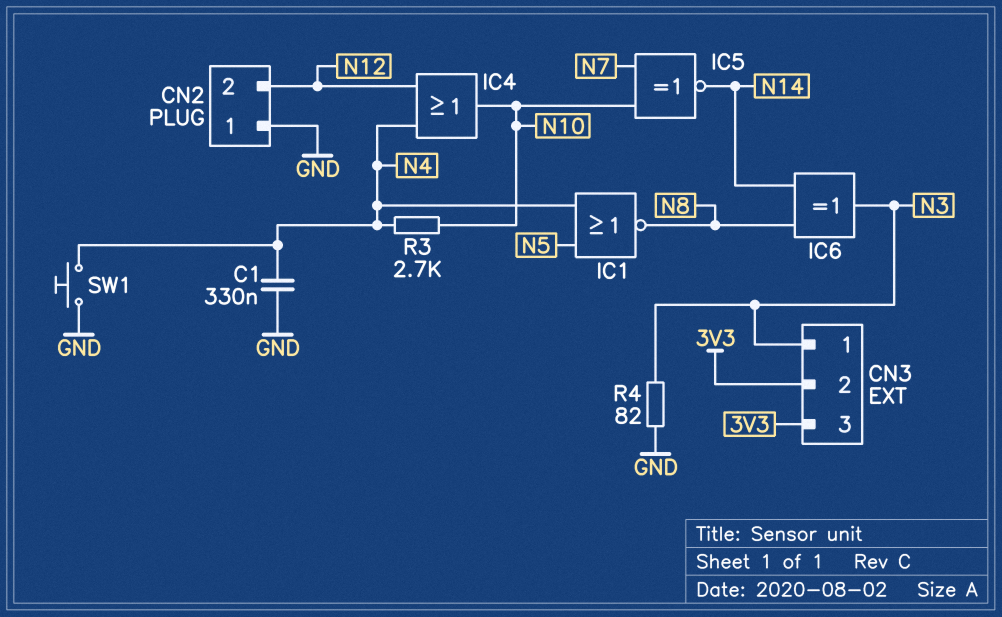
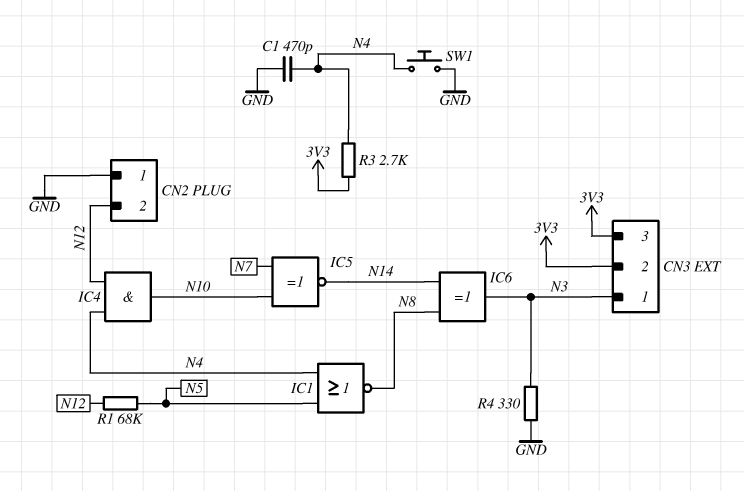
C1: 330nF (GND, N4) -> 470pF (GND, N4)
IC4: OR (in N4, in N12, out N10) -> AND (in N4, in N12, out N10)
R1: none -> 68k (N5, N12)
R3: 2.7k (N4, N10) -> 2.7k (3V3, N4)
R4: 82 (GND, N3) -> 330 (GND, N3)

